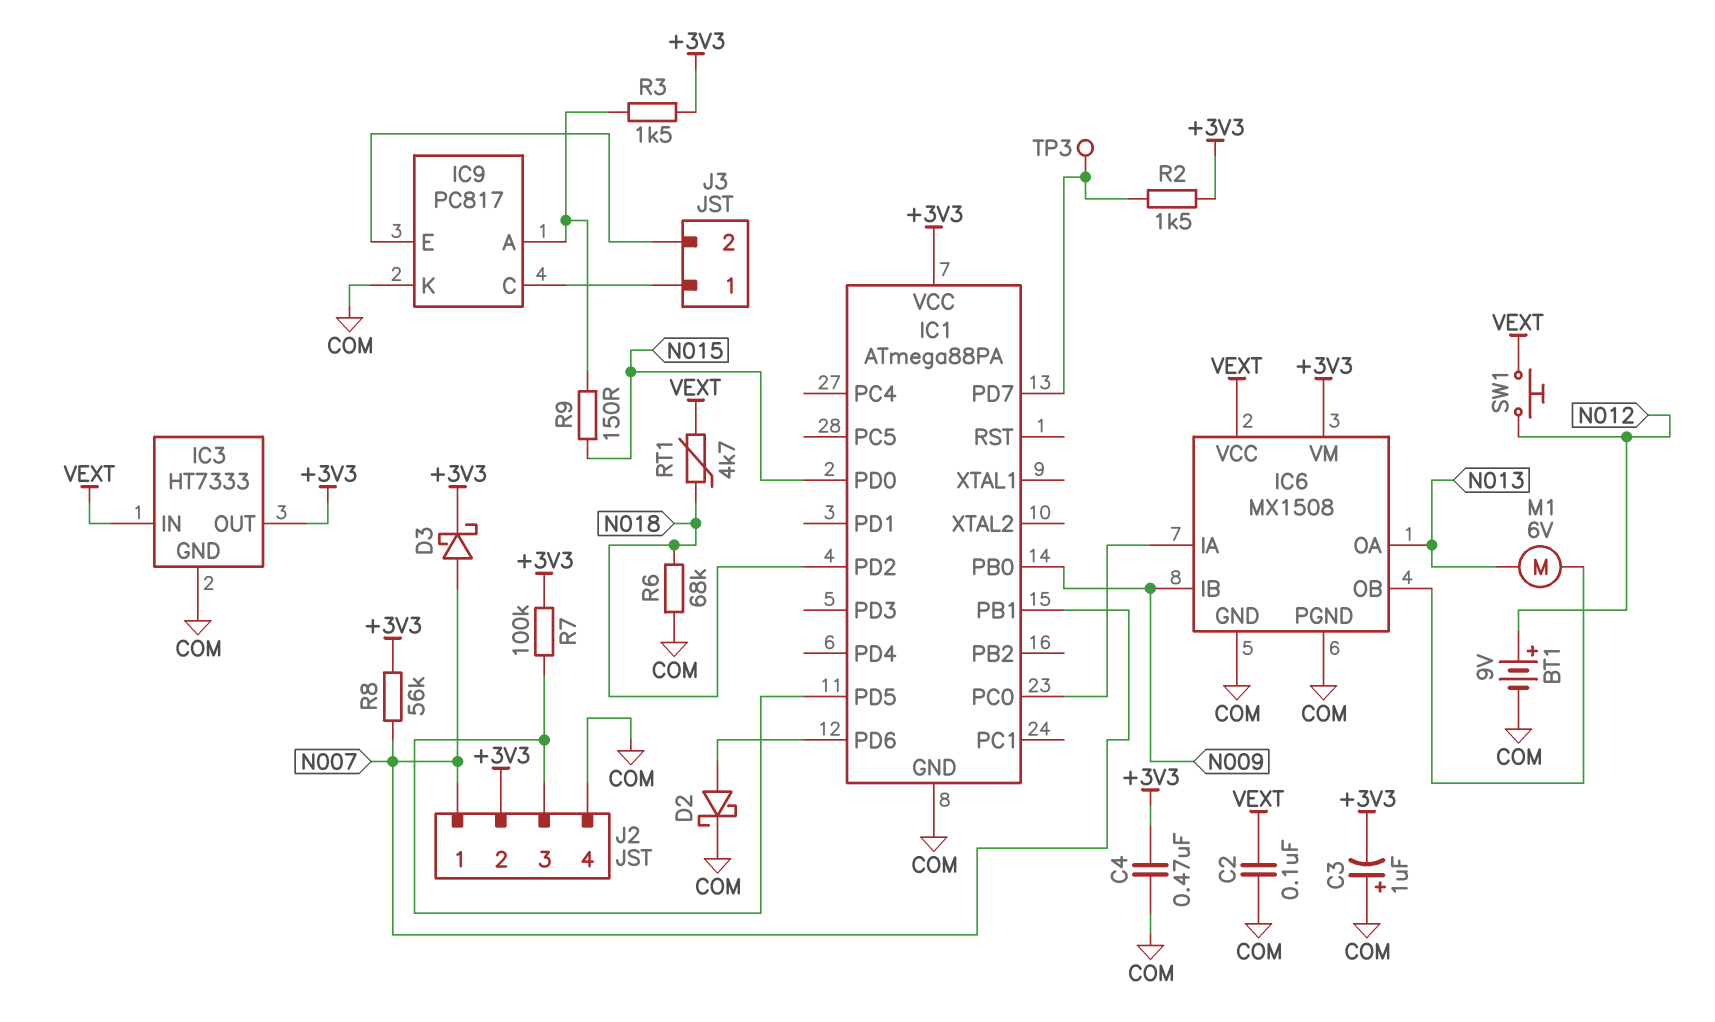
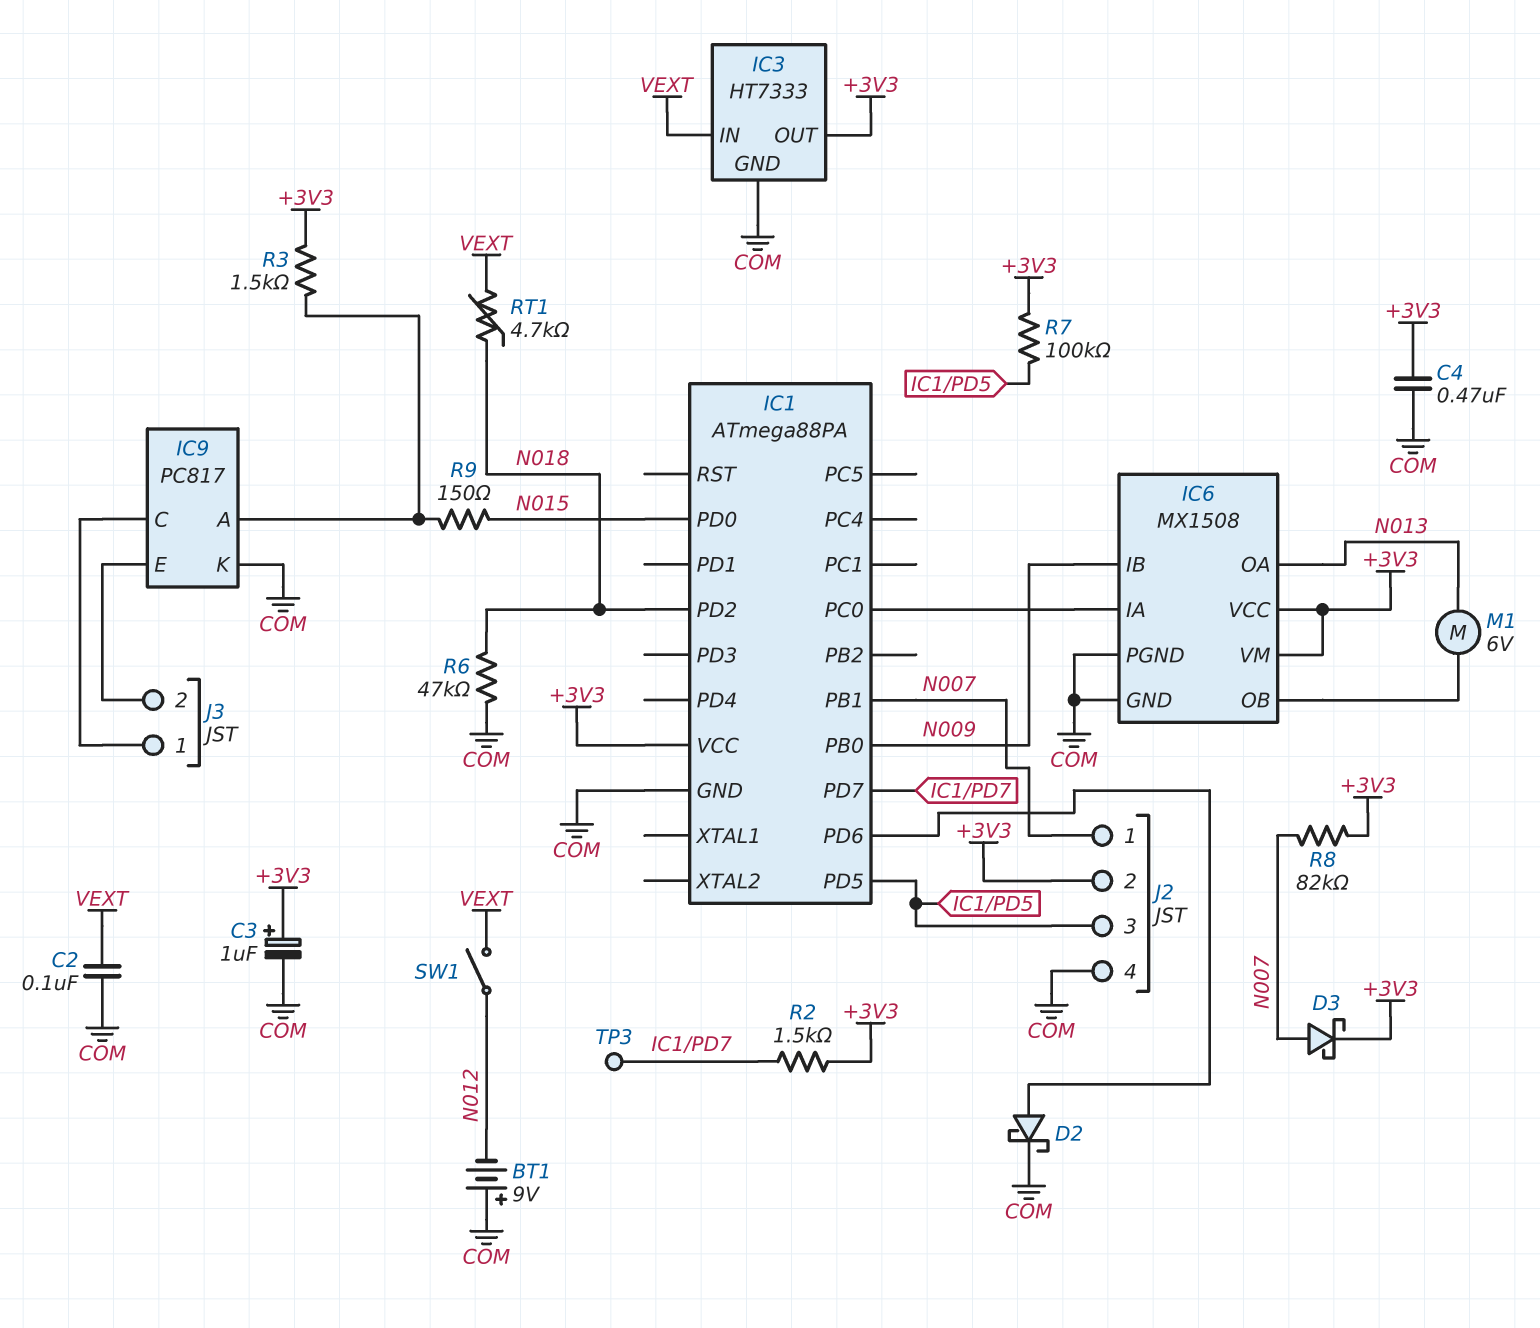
BT1: 9V (plus N012, minus COM) -> 9V (plus COM, minus N012)
C3: 1uF (plus COM, minus +3V3) -> 1uF (plus +3V3, minus COM)
IC6 pin VCC: VEXT -> +3V3
R6: 68k (COM, N018) -> 47k (COM, N018)
R8: 56k (+3V3, N007) -> 82k (+3V3, N007)
SW1: button (N012, VEXT) -> switch (N012, VEXT)

